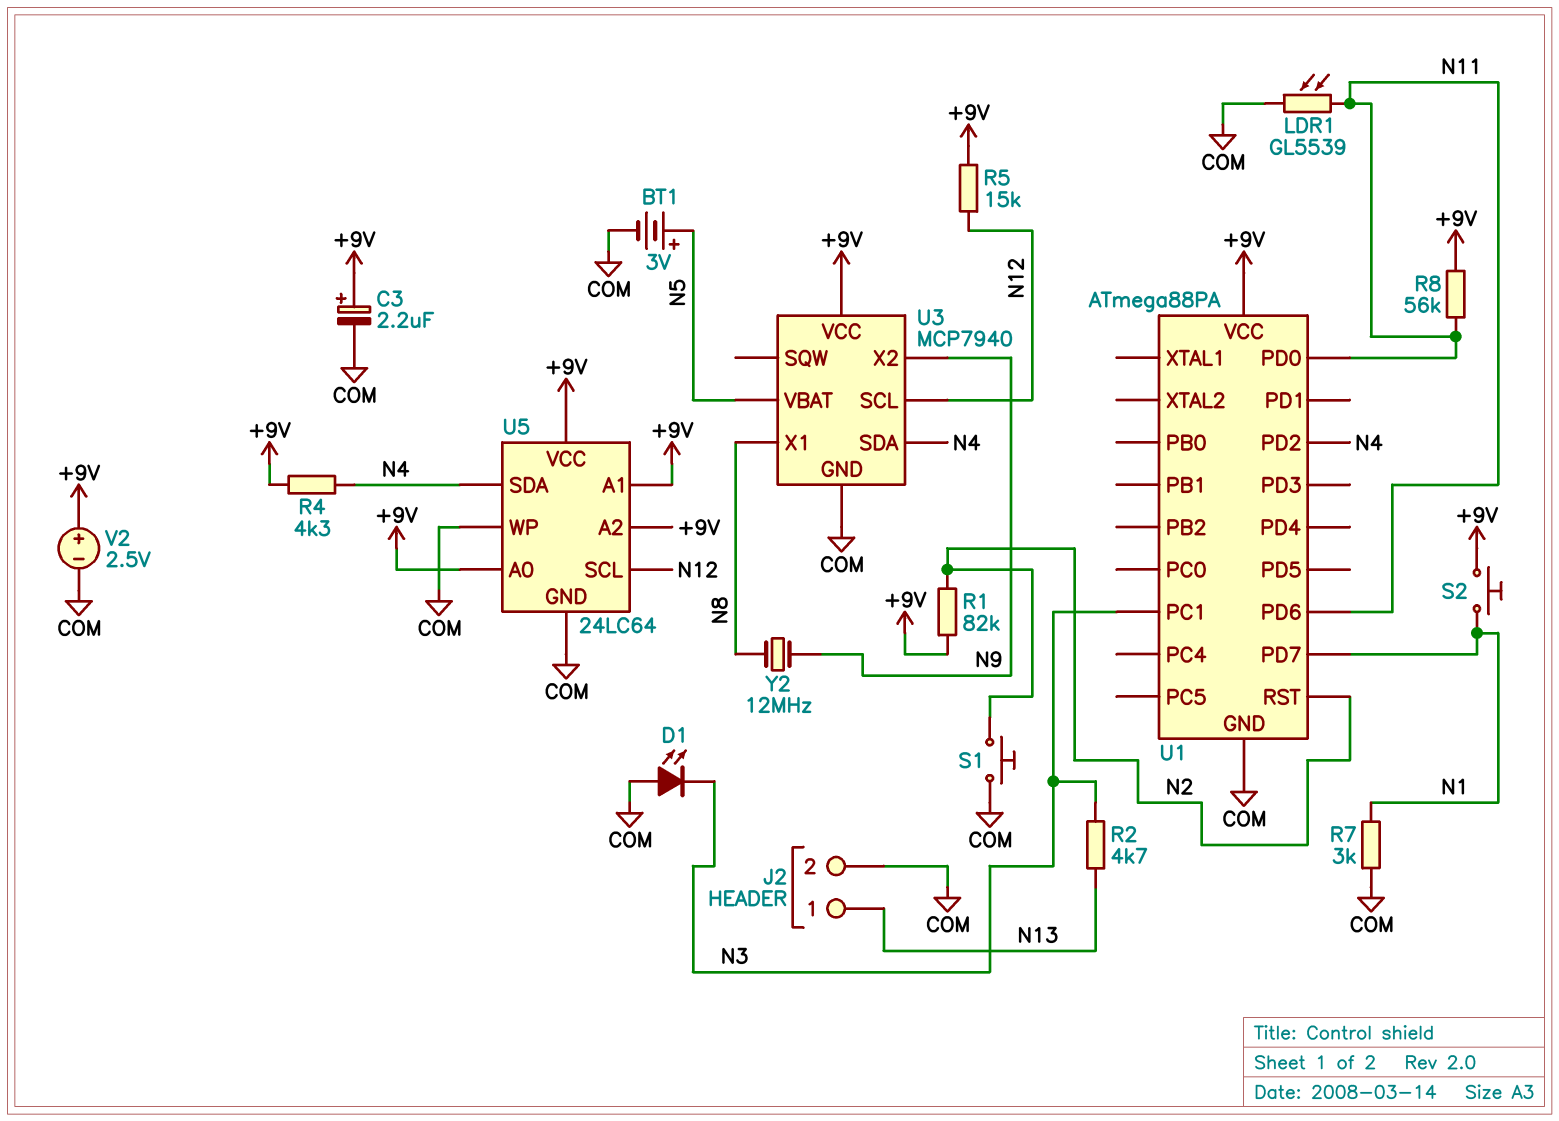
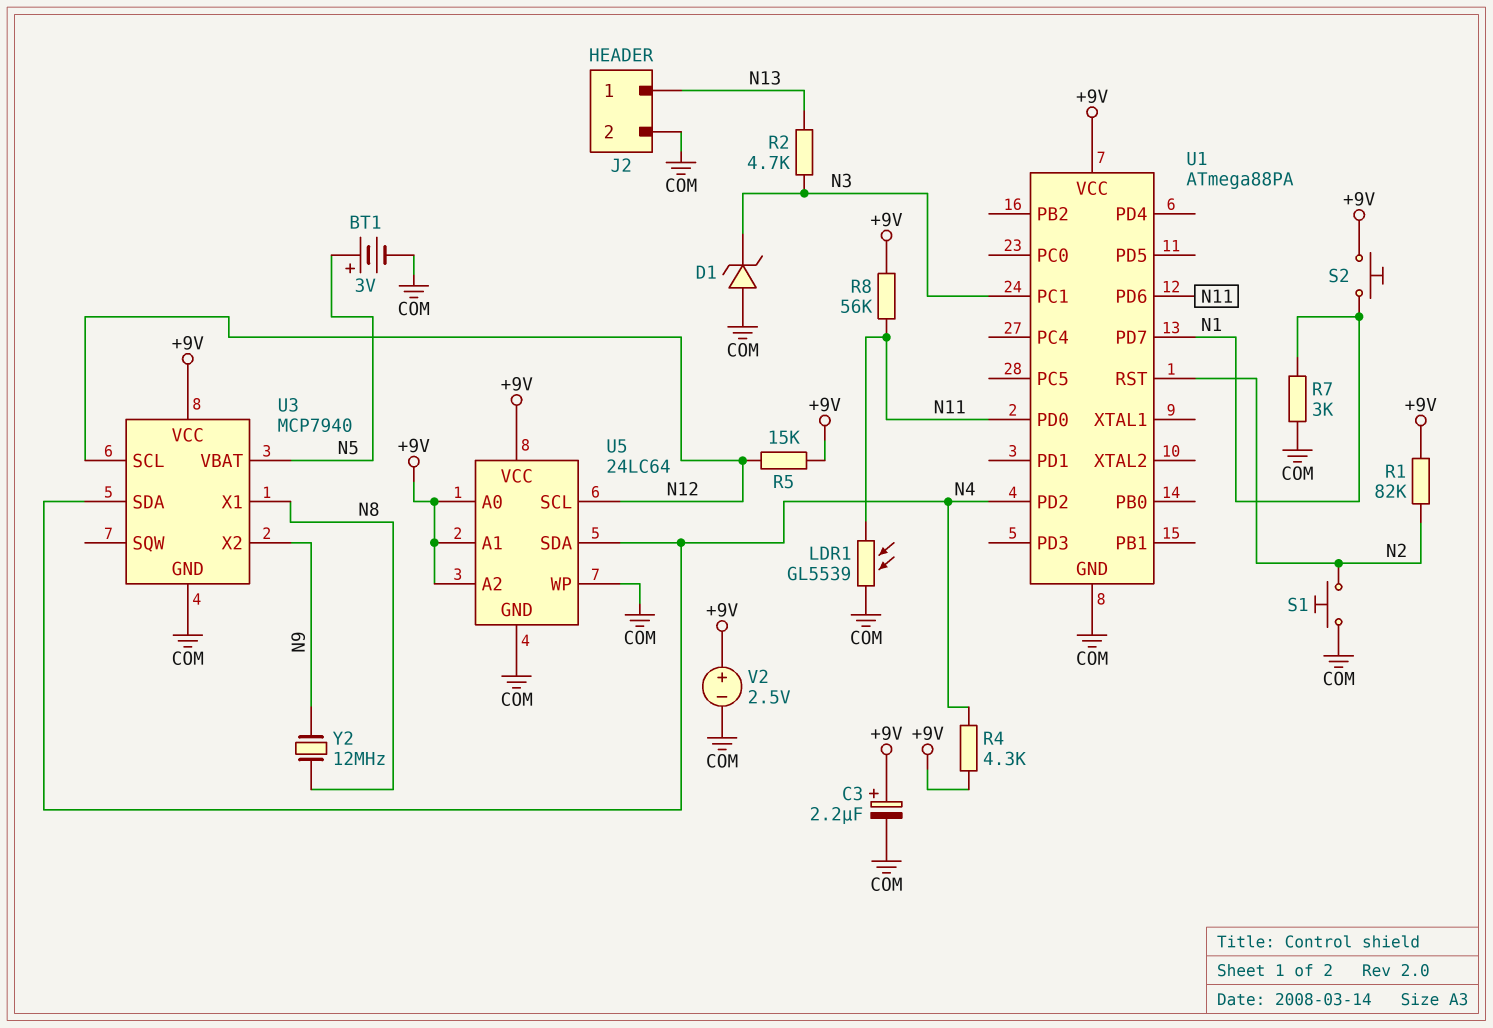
D1: LED (A COM, K N3) -> zener (A COM, K N3)

